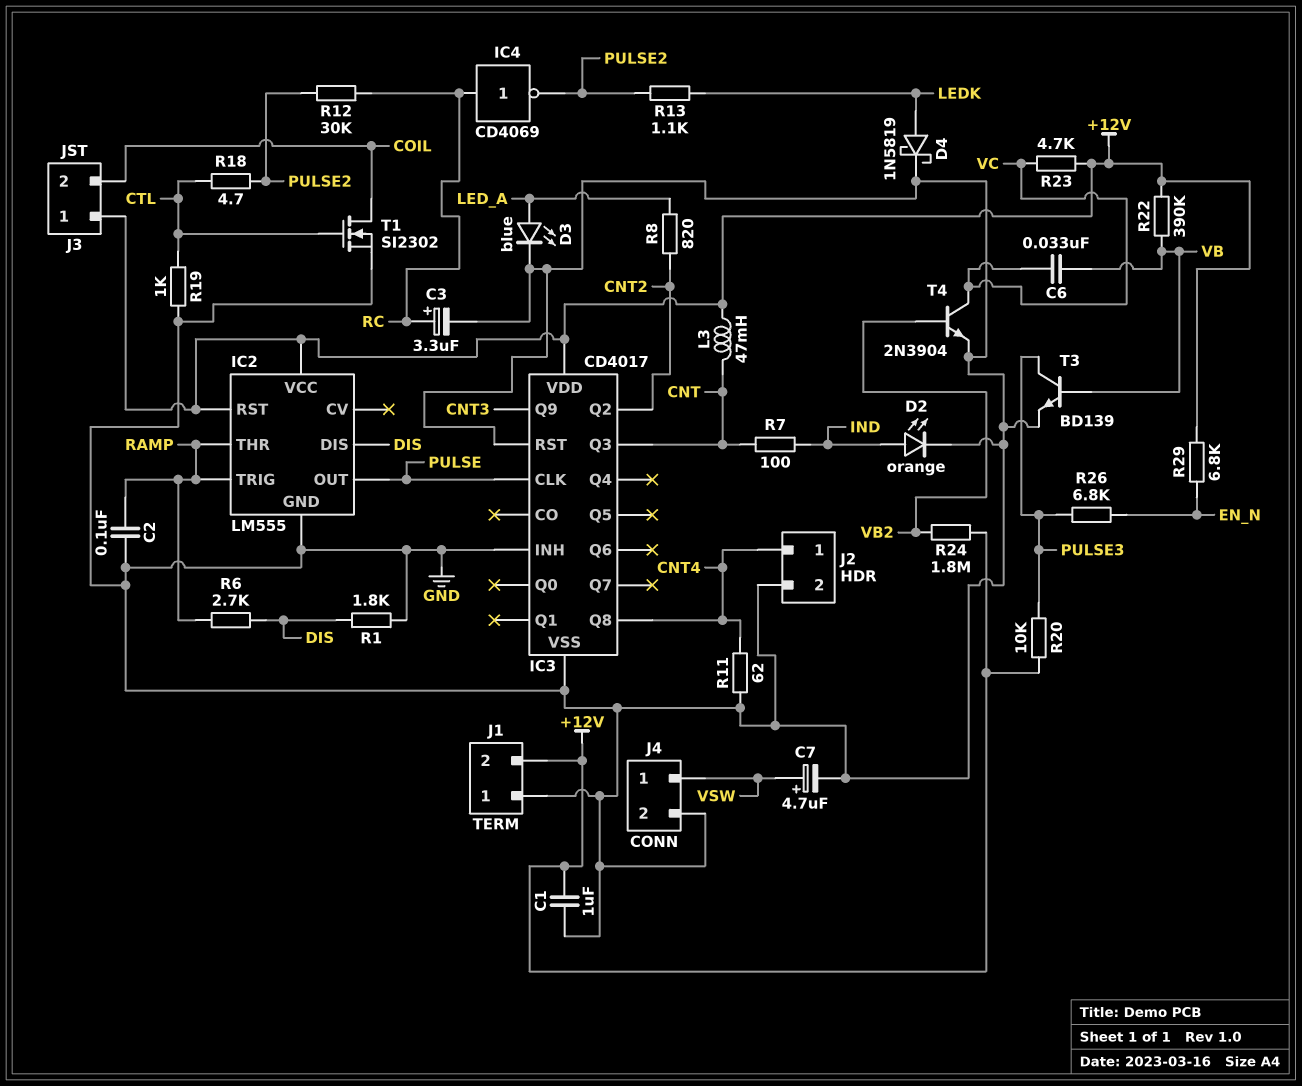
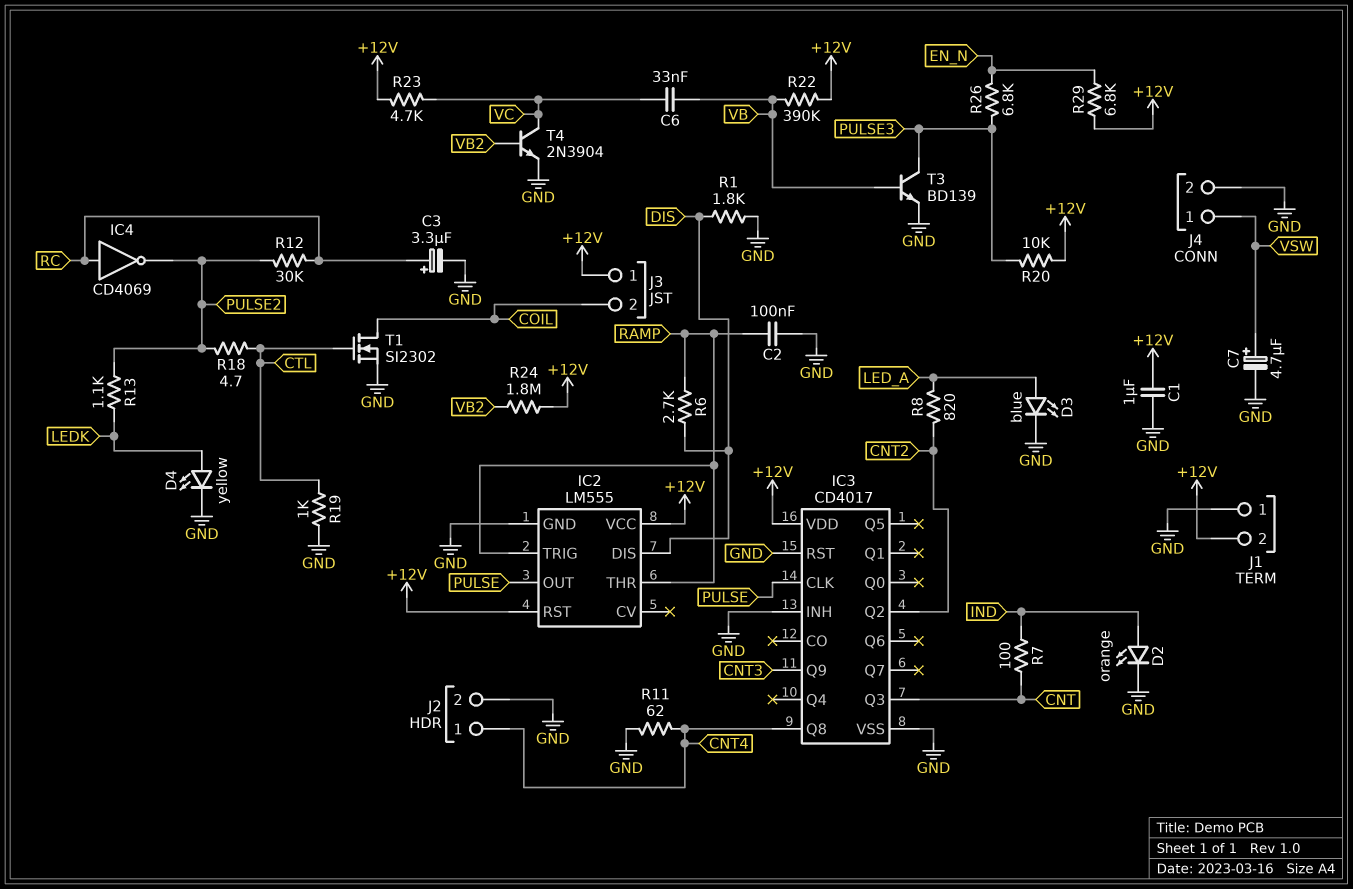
D4: schottky 1N5819 (A LEDK, K GND) -> LED yellow (A LEDK, K GND)
L3: 47mH (+12V, CNT) -> none

